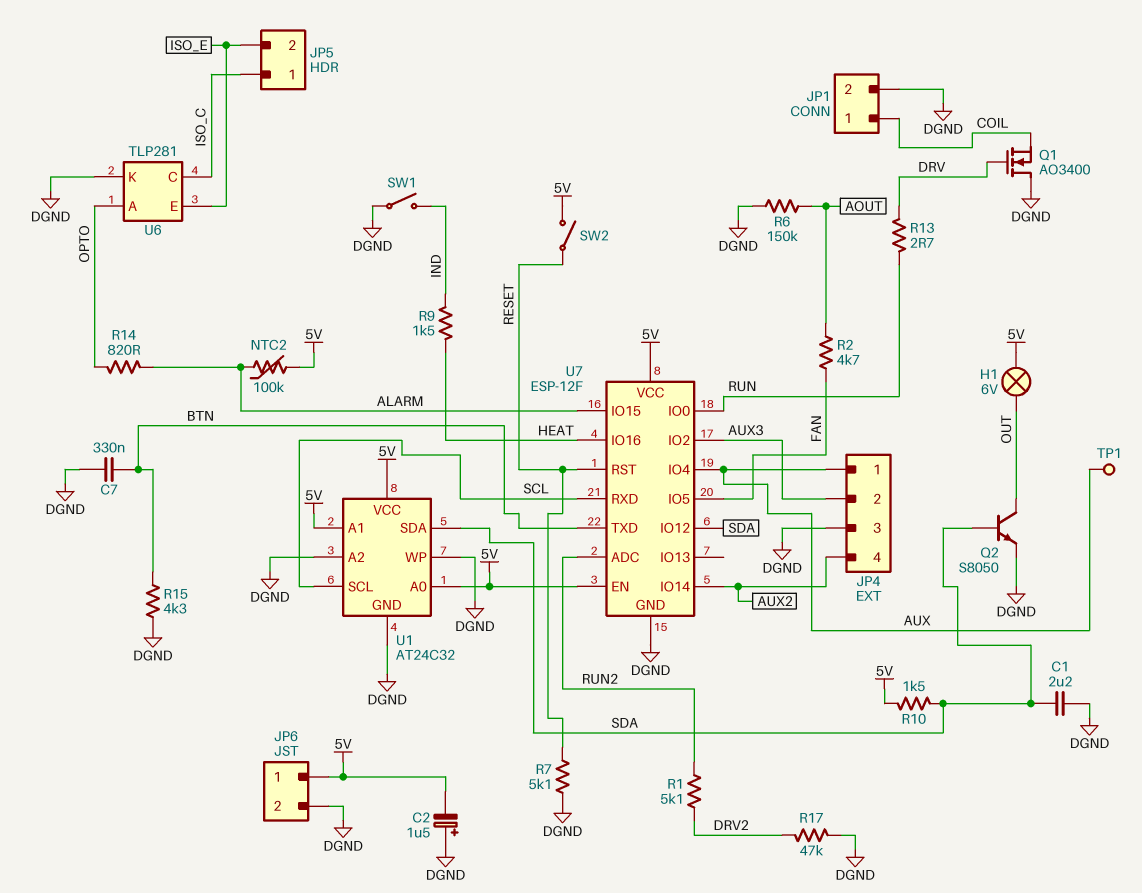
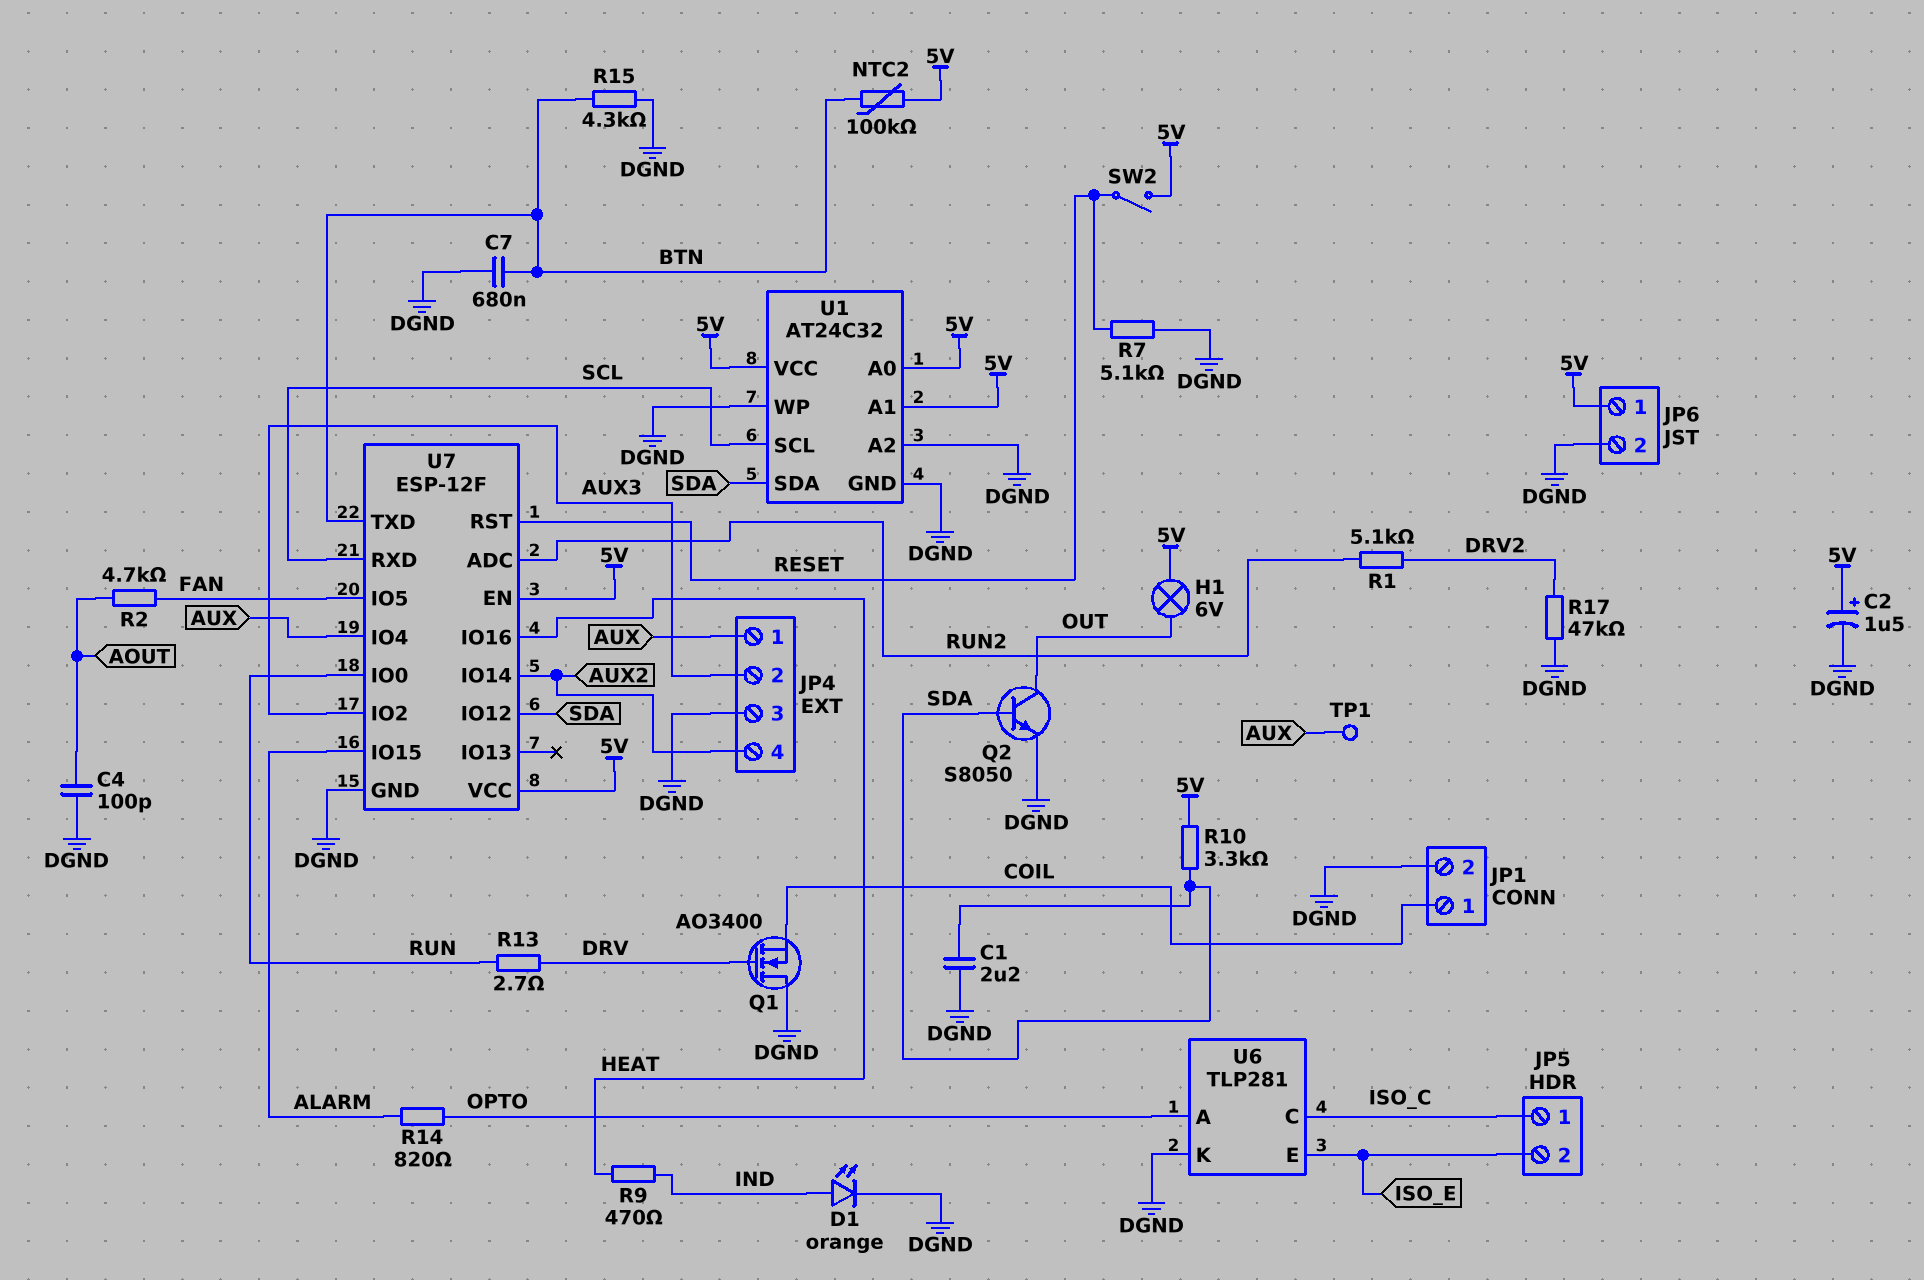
C2: 1.5uF (plus DGND, minus 5V) -> 1.5uF (plus 5V, minus DGND)
C4: none -> 100pF (AOUT, DGND)
C7: 330nF (BTN, DGND) -> 680nF (BTN, DGND)
D1: none -> LED orange (A IND, K DGND)
NTC2: 100k (5V, ALARM) -> 100k (5V, BTN)
R6: 150k (AOUT, DGND) -> none
R9: 1.5k (HEAT, IND) -> 470 (HEAT, IND)
R10: 1.5k (5V, SDA) -> 3.3k (5V, SDA)
SW1: switch (DGND, IND) -> none

